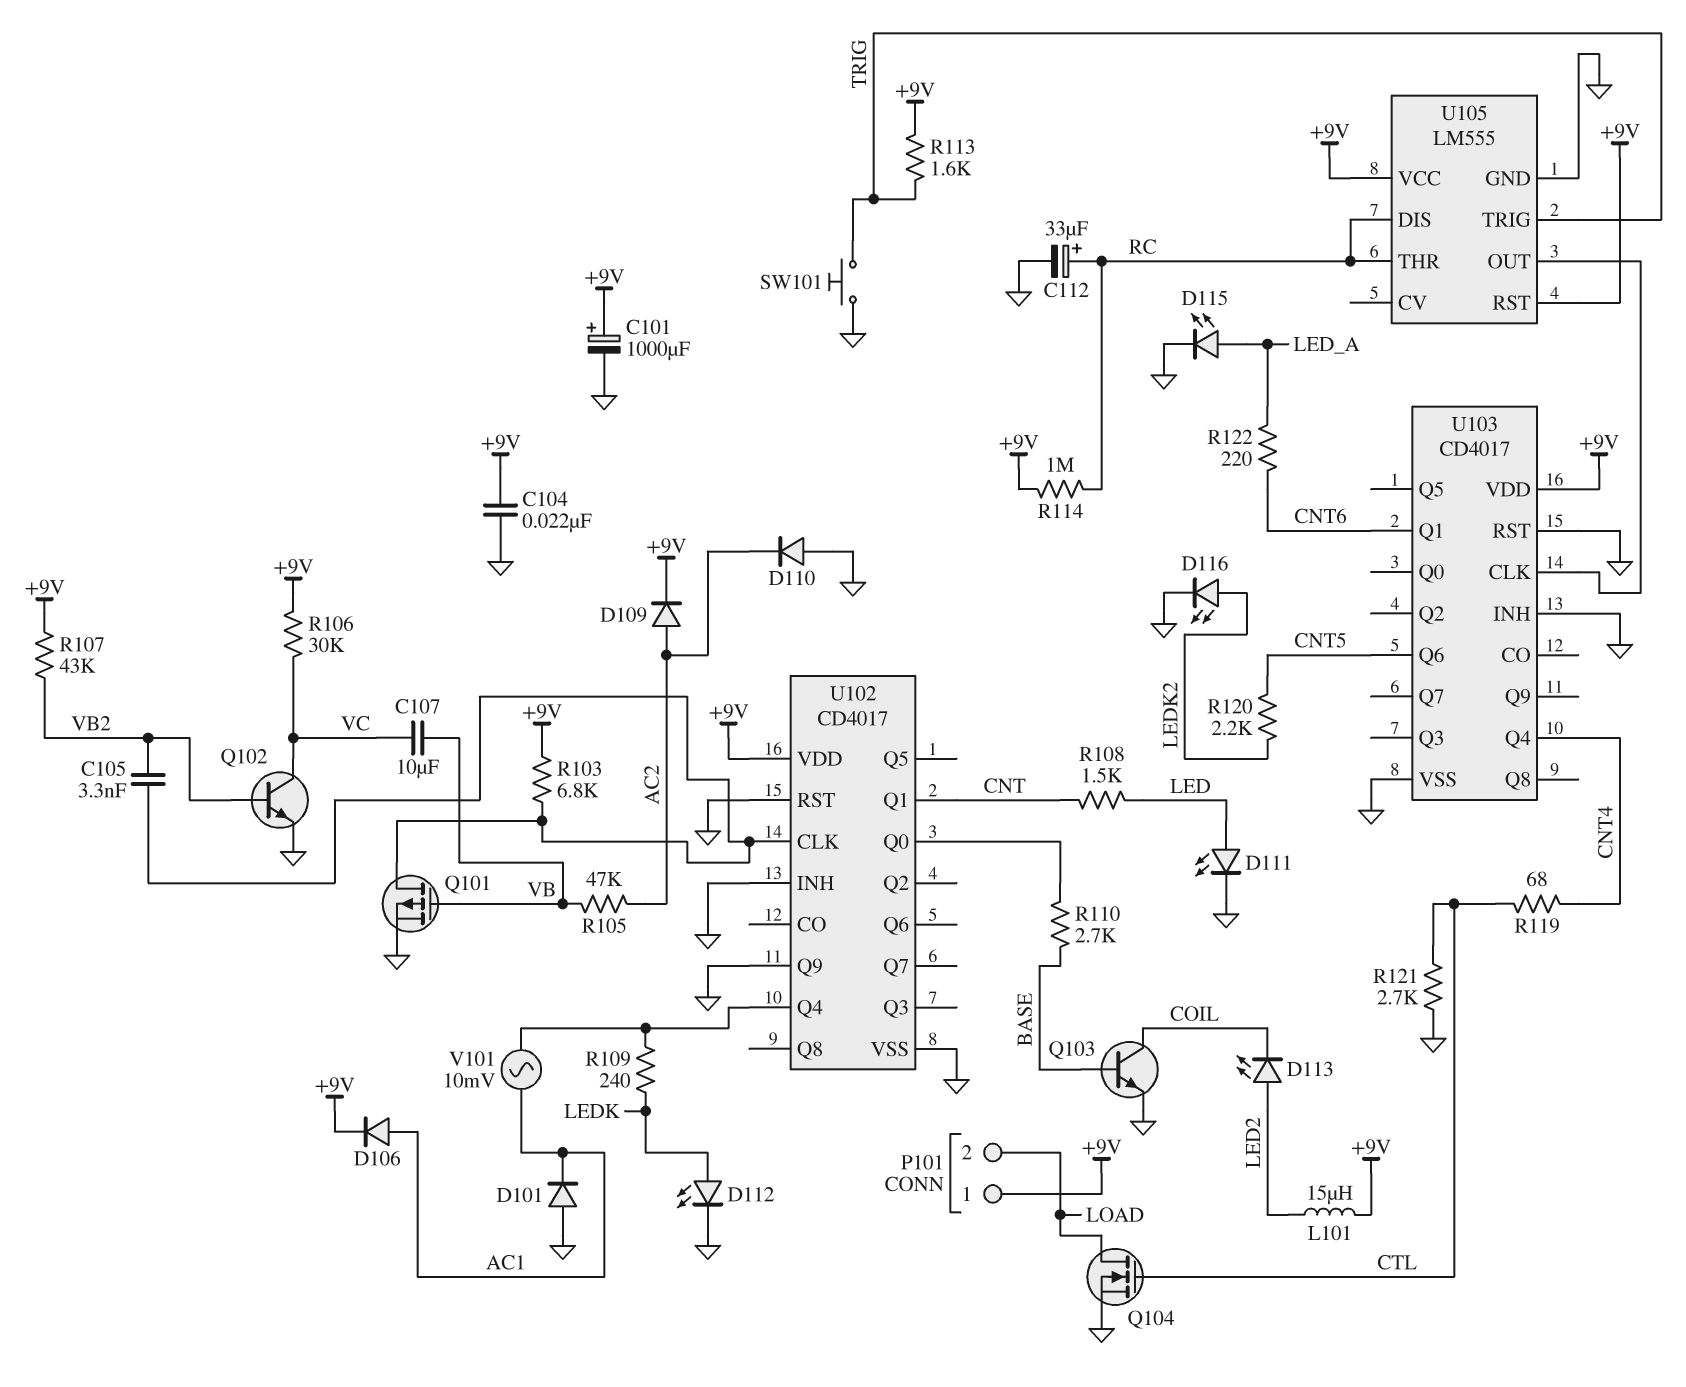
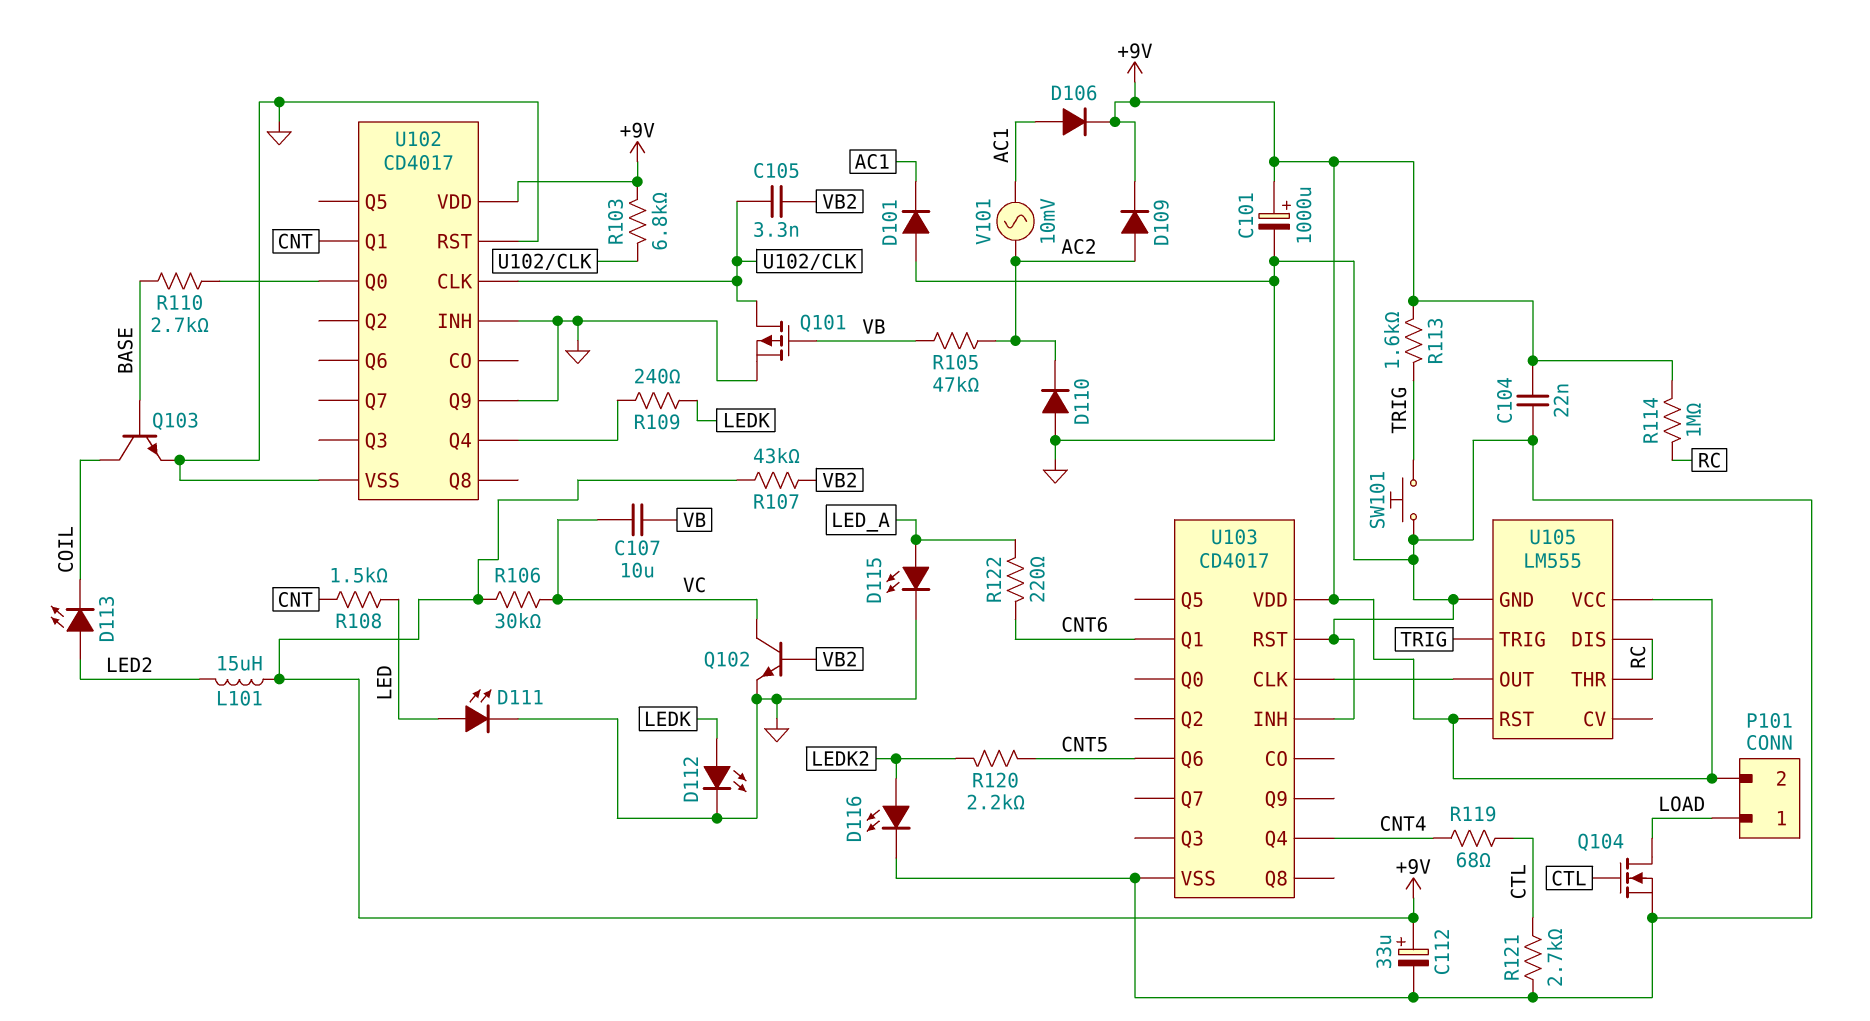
C112: 33uF (plus RC, minus GND) -> 33uF (plus +9V, minus GND)
P101 pin 1: +9V -> LOAD
P101 pin 2: LOAD -> +9V
V101: AC 10mV (AC1, U102/Q4) -> AC 10mV (AC1, AC2)

